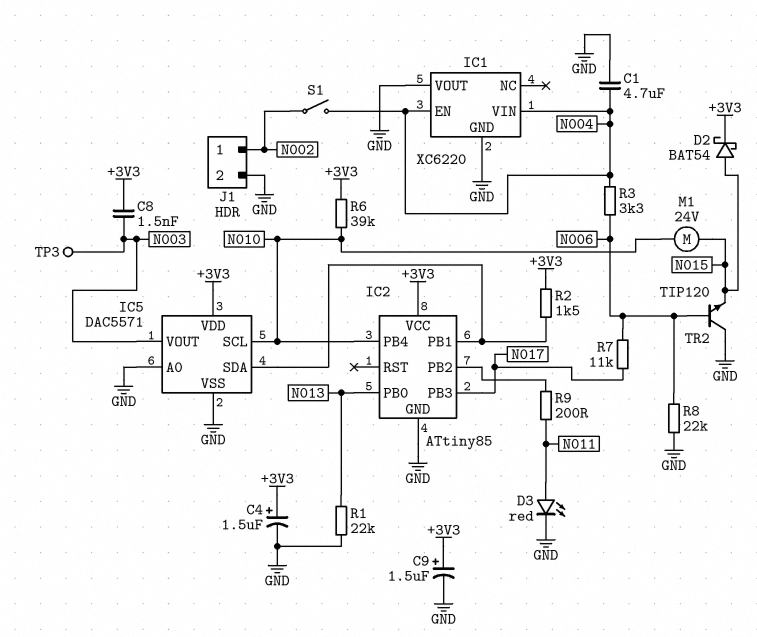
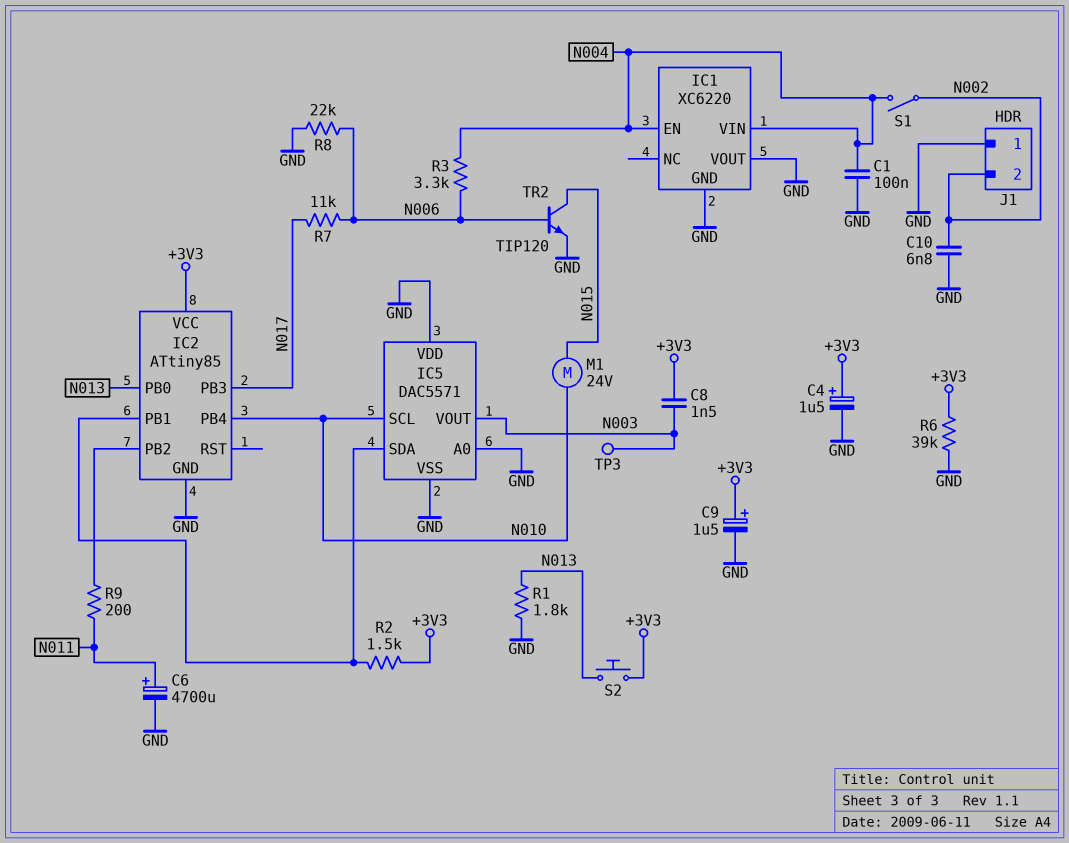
C1: 4.7uF (GND, N004) -> 100nF (GND, N004)
C6: none -> 4700uF (plus N011, minus GND)
C10: none -> 6.8nF (GND, N002)
D2: schottky BAT54 (A N015, K +3V3) -> none
D3: LED red (A N011, K GND) -> none
IC5 pin VDD: +3V3 -> GND
J1 pin 1: N002 -> GND
J1 pin 2: GND -> N002
R1: 22k (GND, N013) -> 1.8k (GND, N013)
R6: 39k (+3V3, N010) -> 39k (+3V3, GND)
S2: none -> button (+3V3, N013)
TR2: NPN TIP120 (B N006, C GND, E N015) -> NPN TIP120 (B N006, C N015, E GND)

